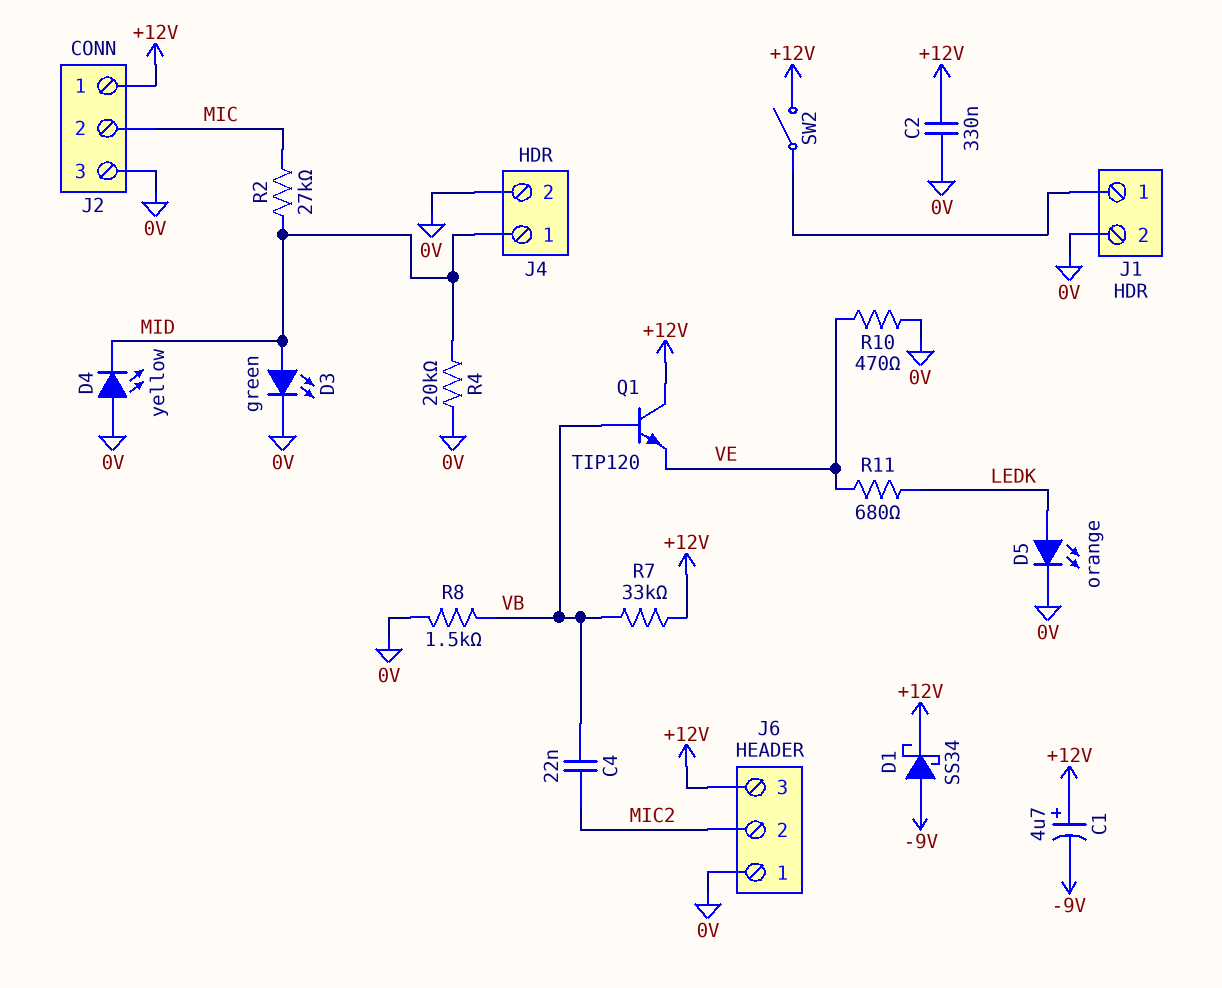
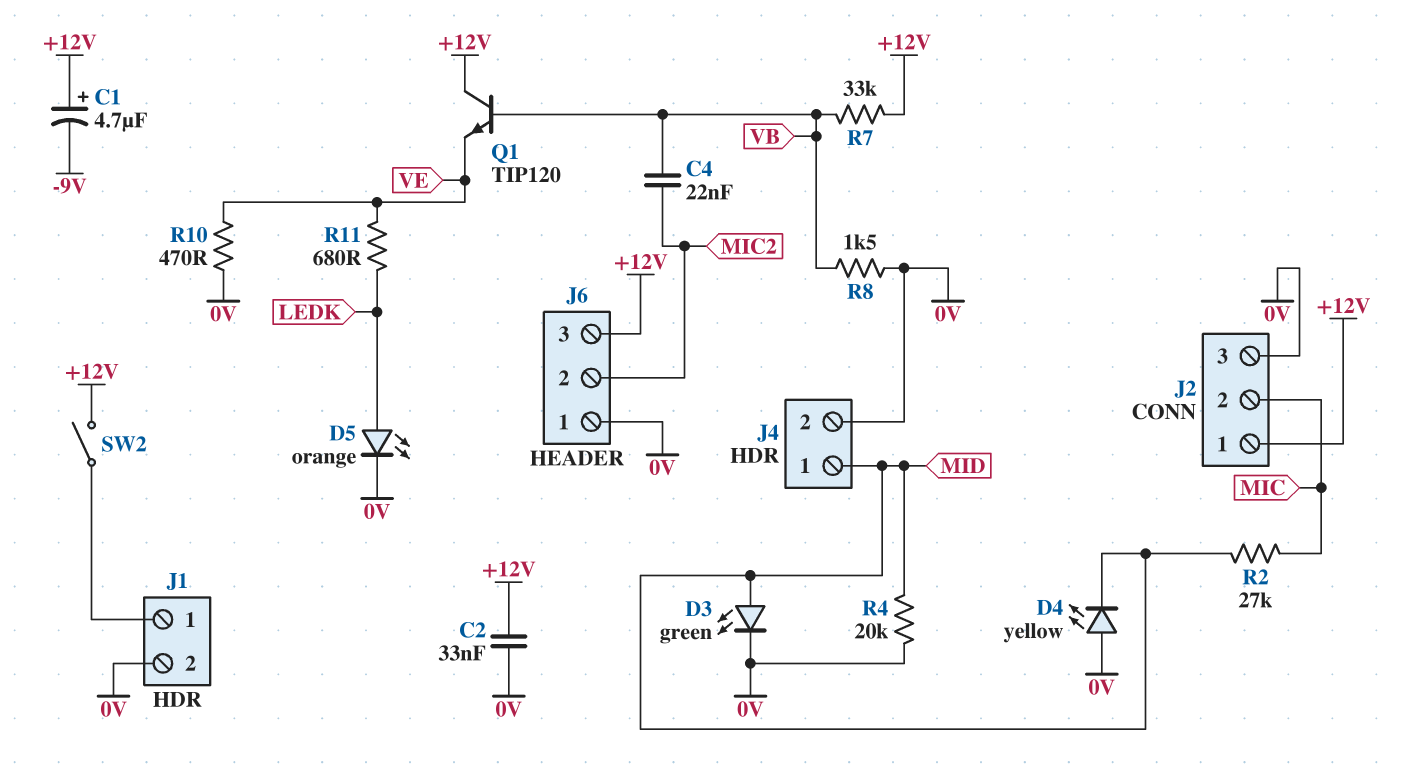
C2: 330nF (+12V, 0V) -> 33nF (+12V, 0V)
D1: schottky SS34 (A -9V, K +12V) -> none

